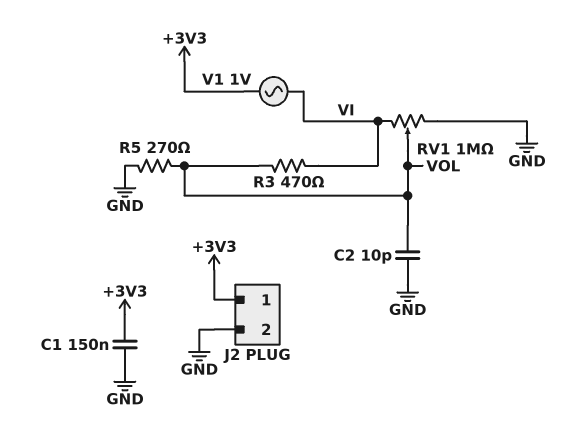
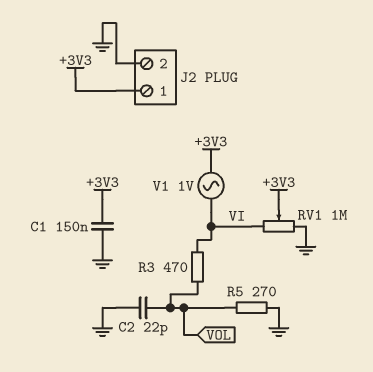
C2: 10pF (GND, VOL) -> 22pF (GND, VOL)
RV1: 1M (GND, VI, wiper VOL) -> 1M (GND, VI, wiper +3V3)

